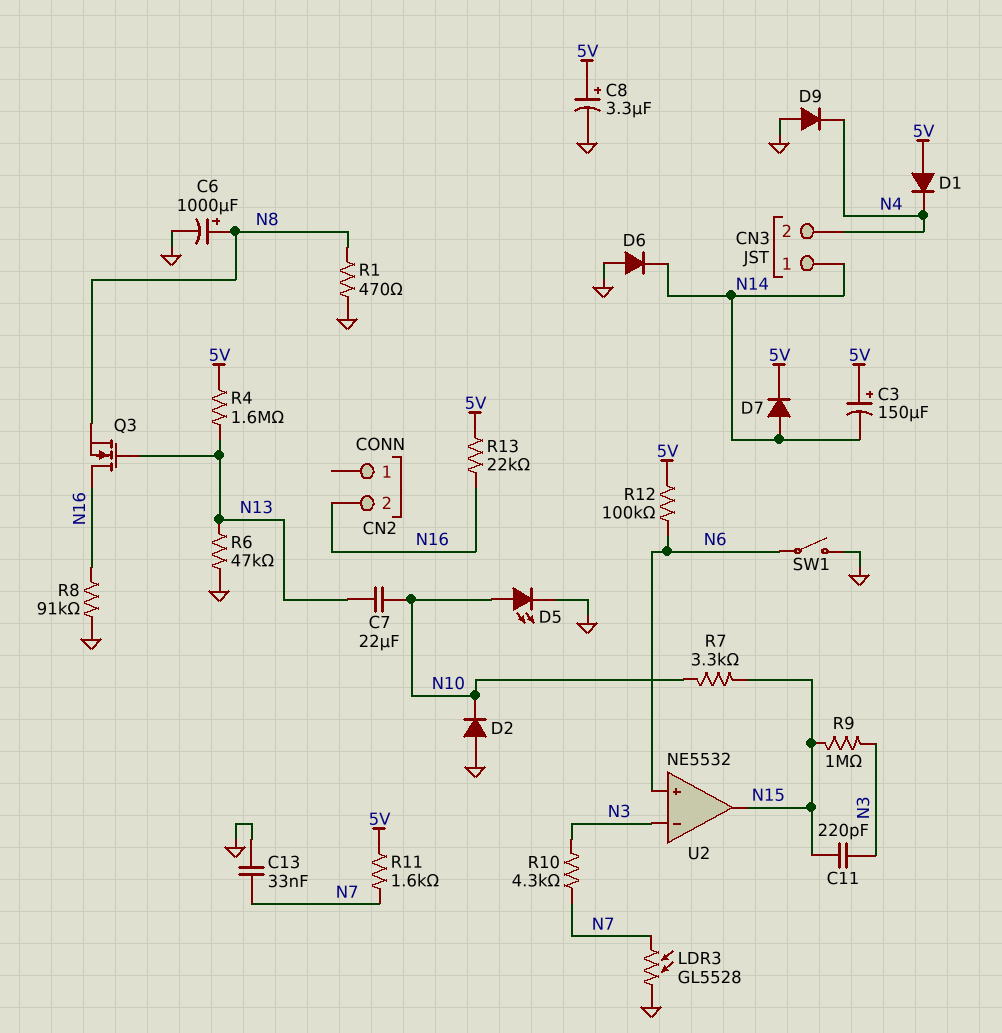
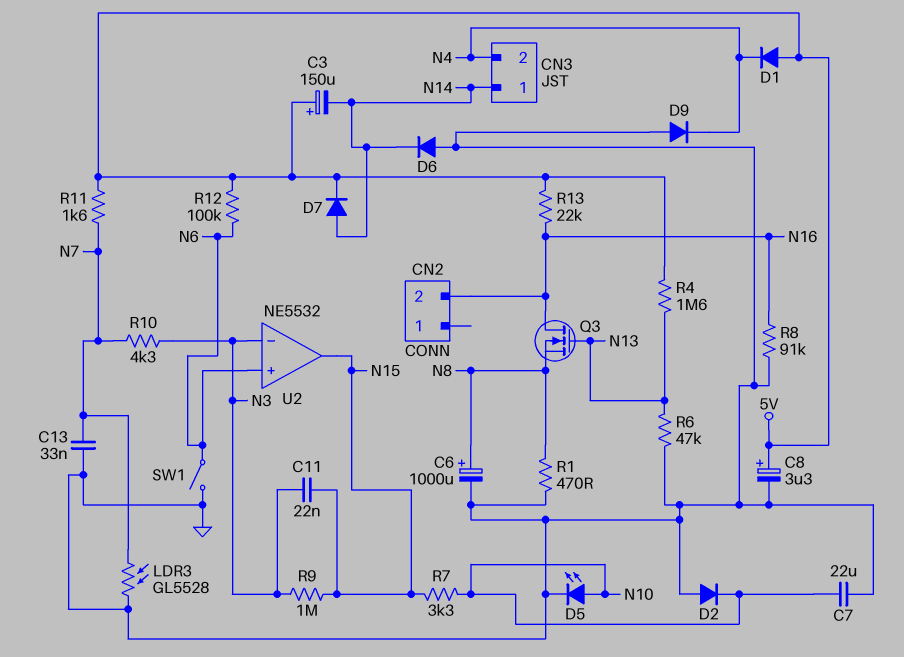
C7: 22uF (N10, N13) -> 22uF (GND, N10)
C11: 220pF (N3, N15) -> 22nF (N3, N15)

